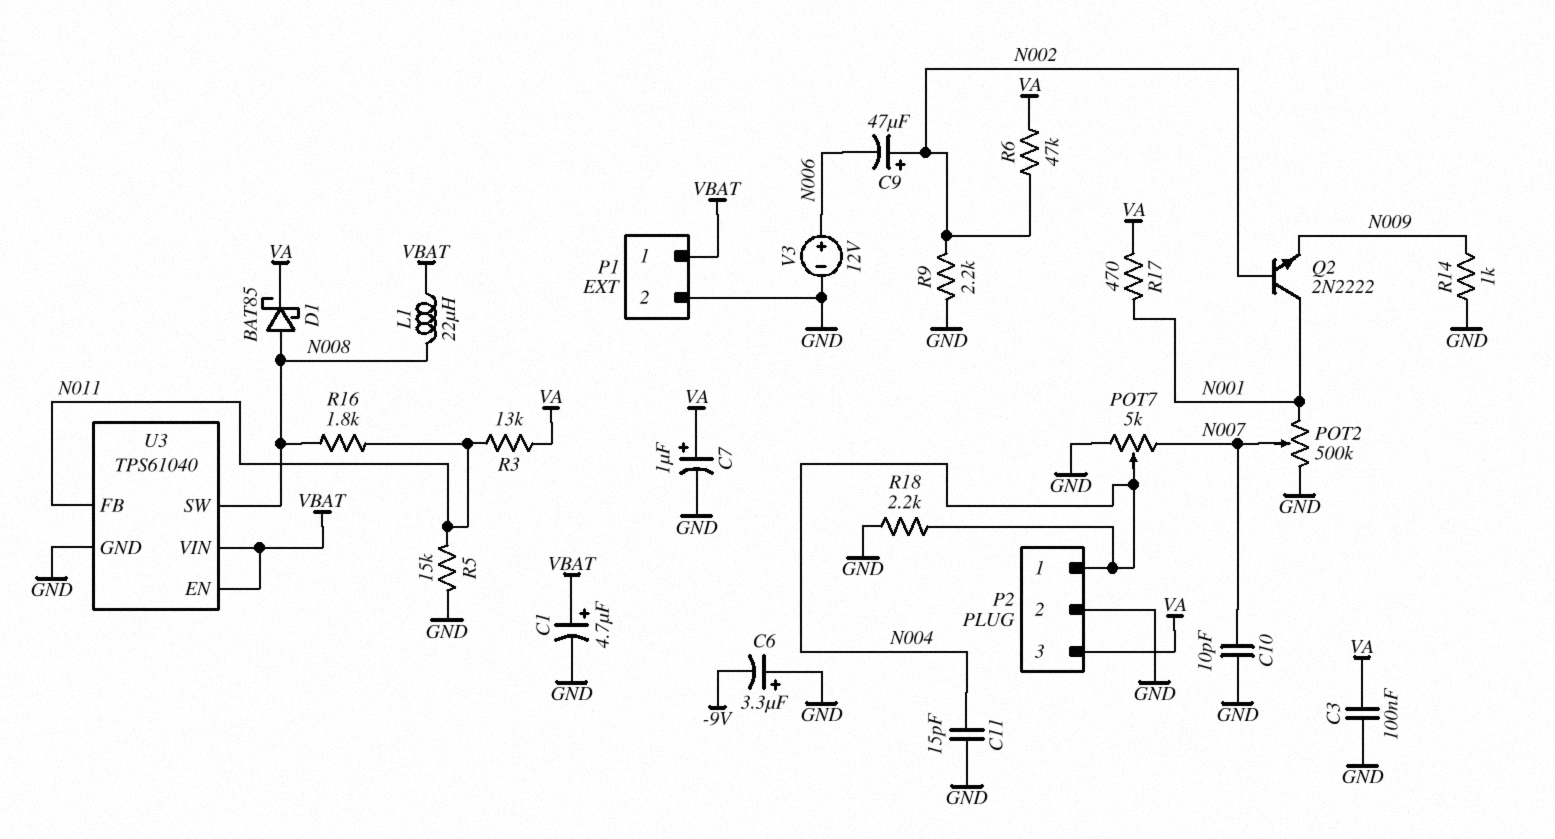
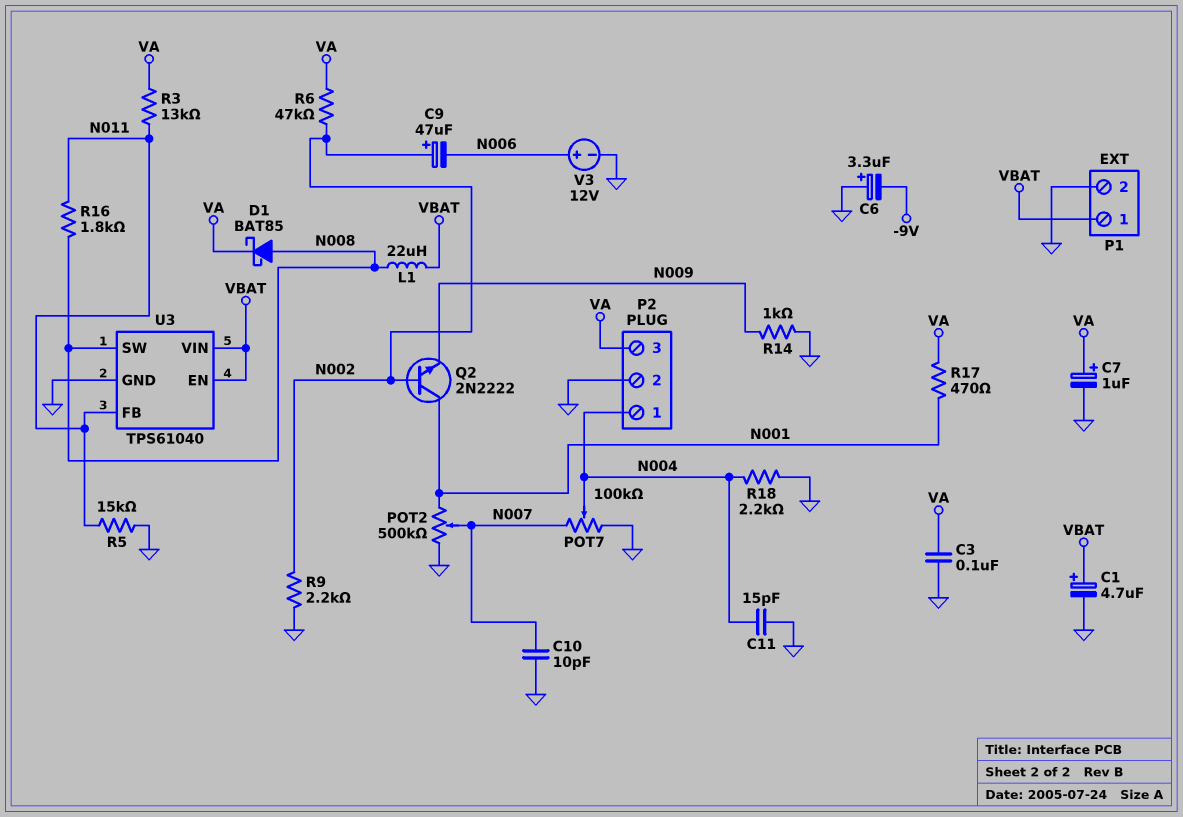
POT7: 5k (GND, N007, wiper N004) -> 100k (GND, N007, wiper N004)

